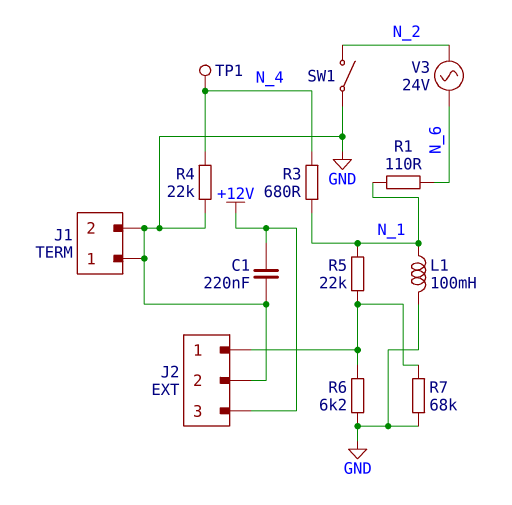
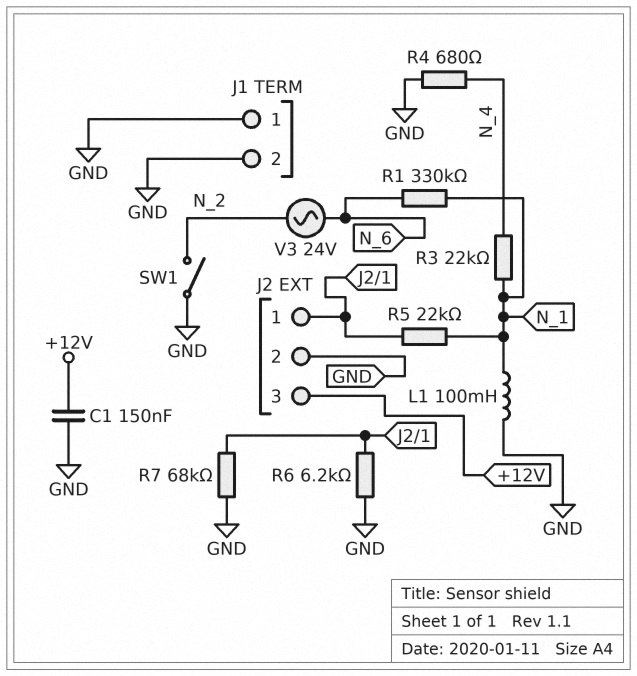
C1: 220nF (+12V, GND) -> 150nF (+12V, GND)
R1: 110 (N_1, N_6) -> 330k (N_1, N_6)
R3: 680 (N_1, N_4) -> 22k (N_1, N_4)
R4: 22k (GND, N_4) -> 680 (GND, N_4)
TP1: test point (N_4) -> none

